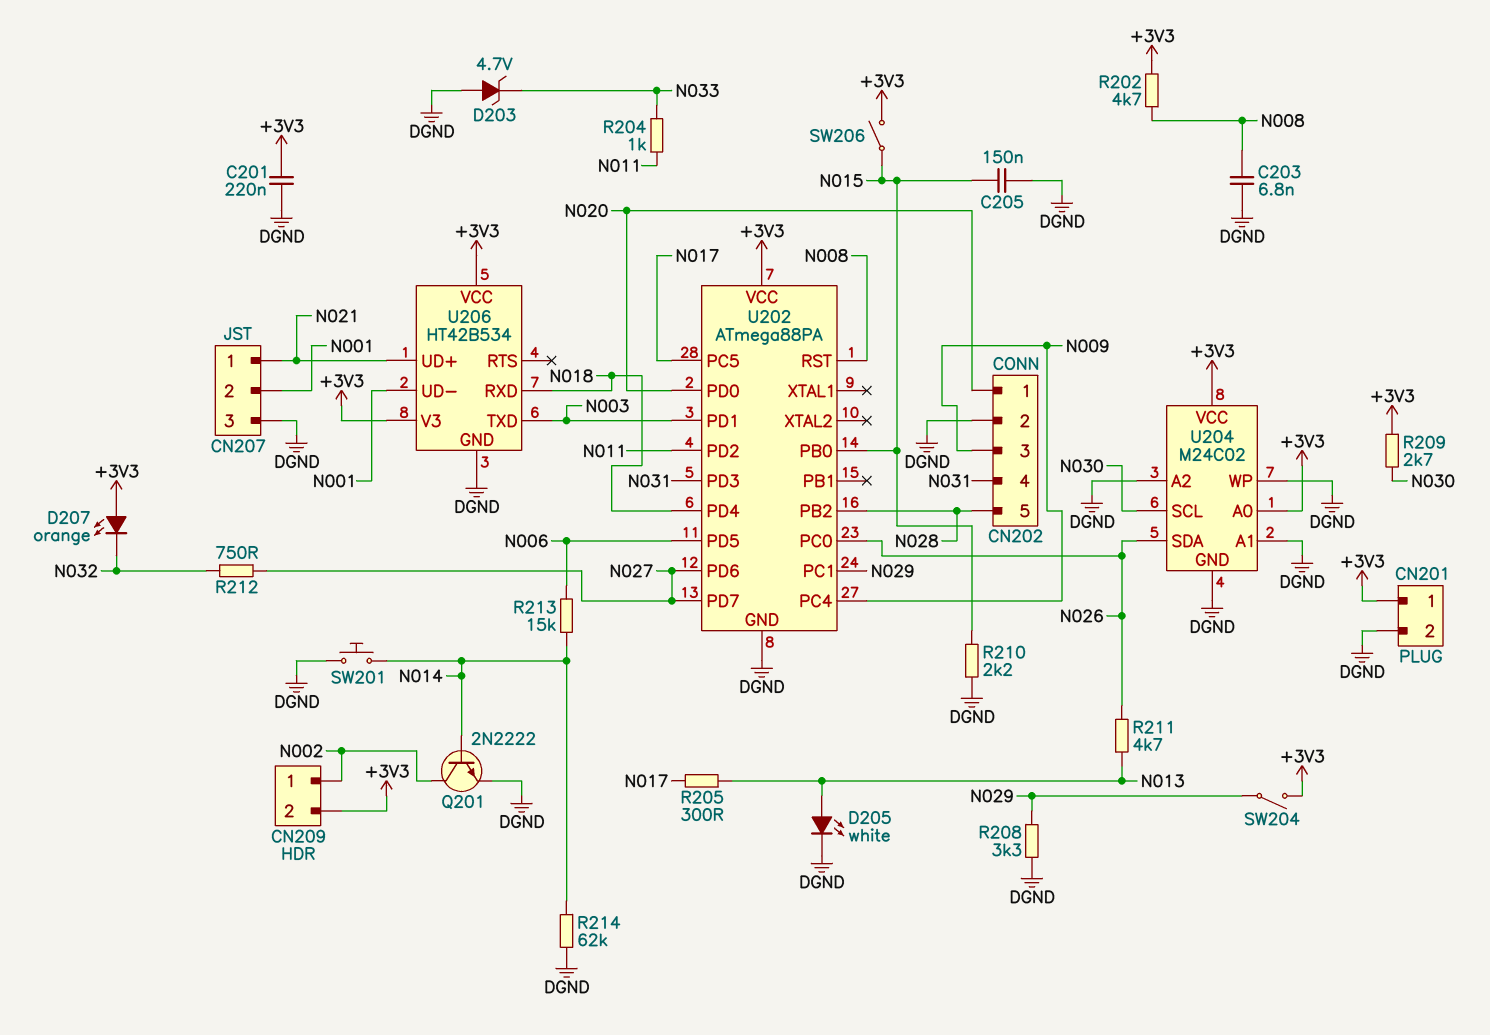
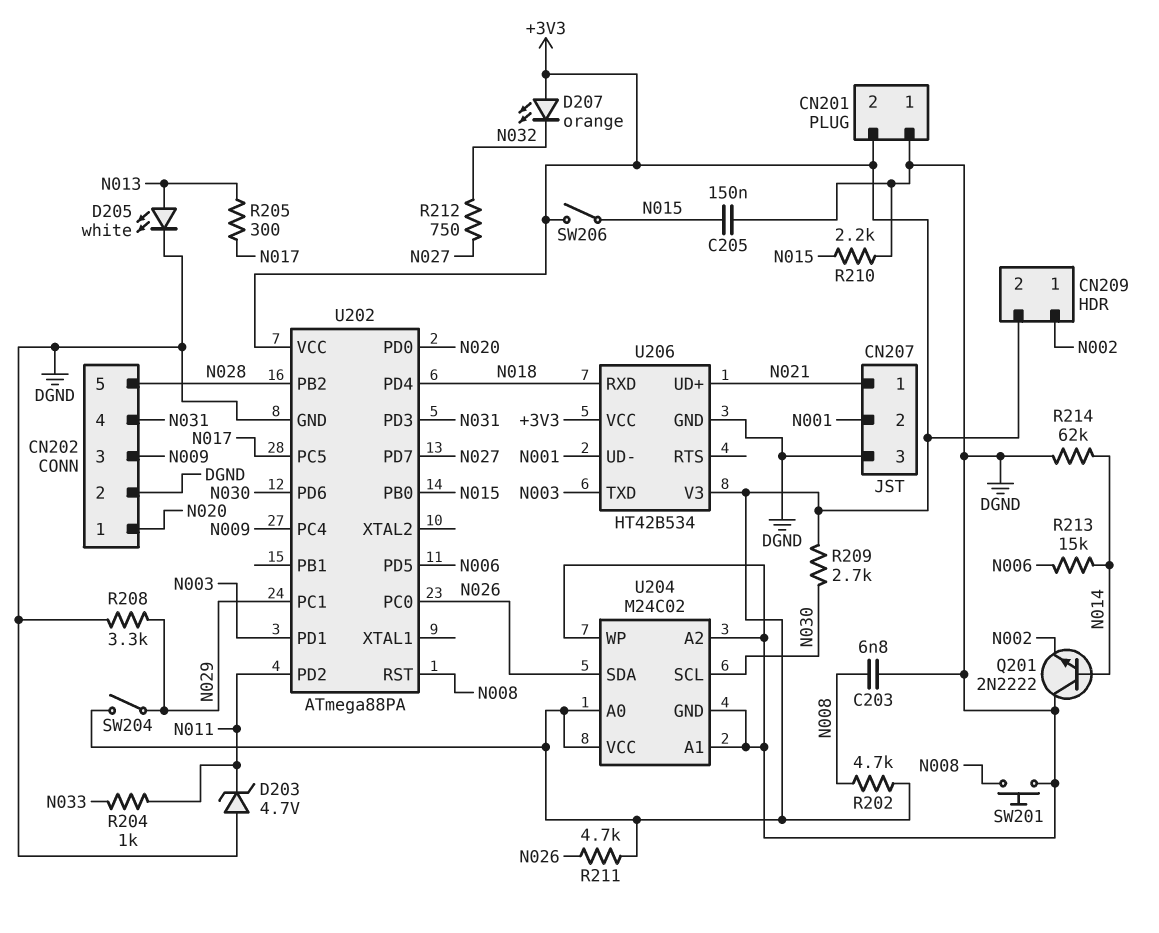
C201: 220nF (+3V3, DGND) -> none
CN201 pin 1: +3V3 -> DGND
CN201 pin 2: DGND -> +3V3
D203: zener 4.7V (A DGND, K N033) -> zener 4.7V (A DGND, K N011)
Q201: NPN 2N2222 (B N014, C N002, E DGND) -> NPN 2N2222 (B N014, C DGND, E N002)
R211: 4.7k (N013, N026) -> 4.7k (+3V3, N026)
SW201: button (DGND, N014) -> button (DGND, N008)
U202 pin PD6: N027 -> N030

